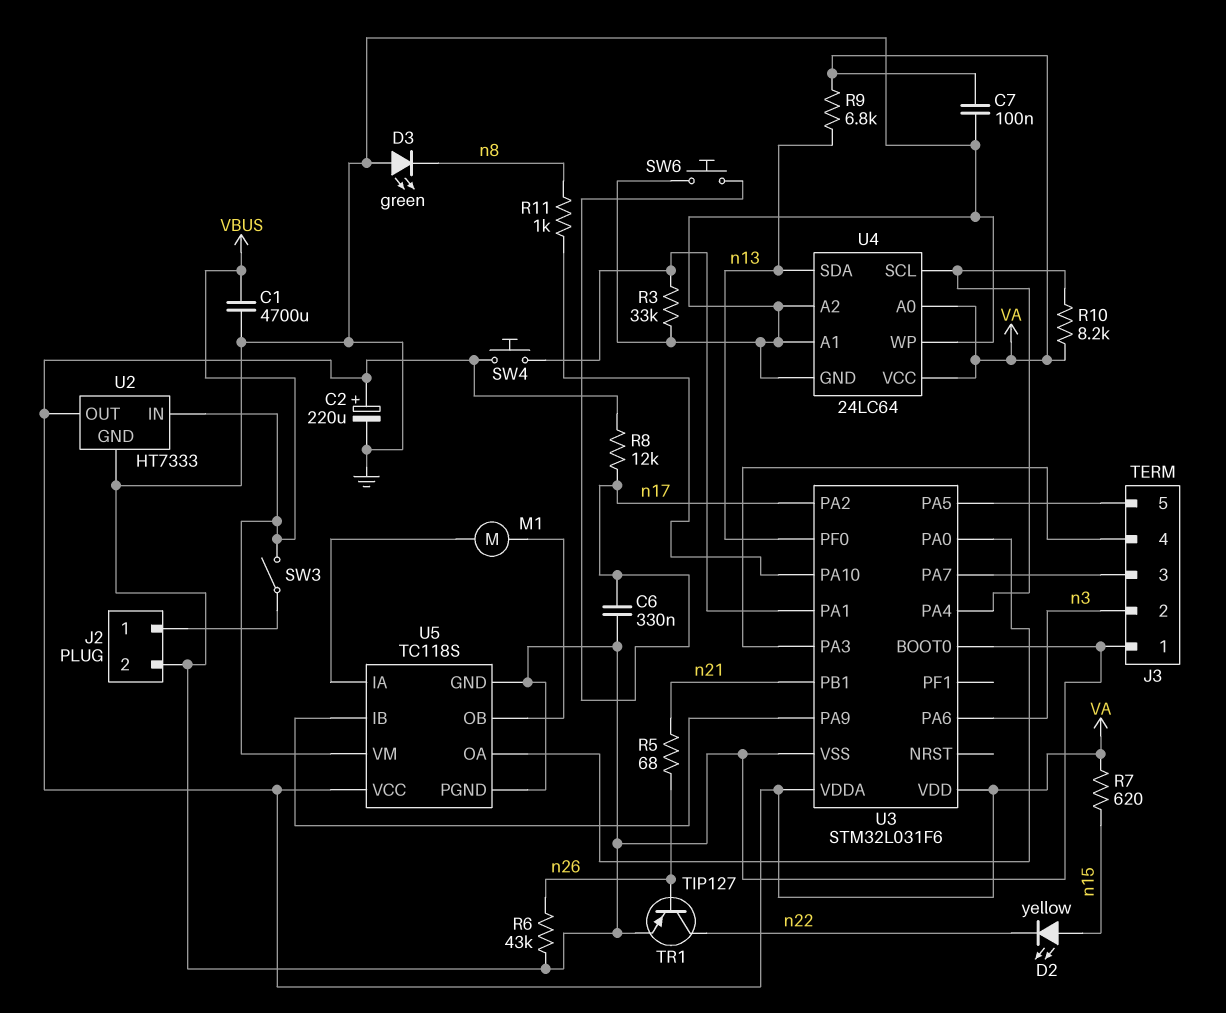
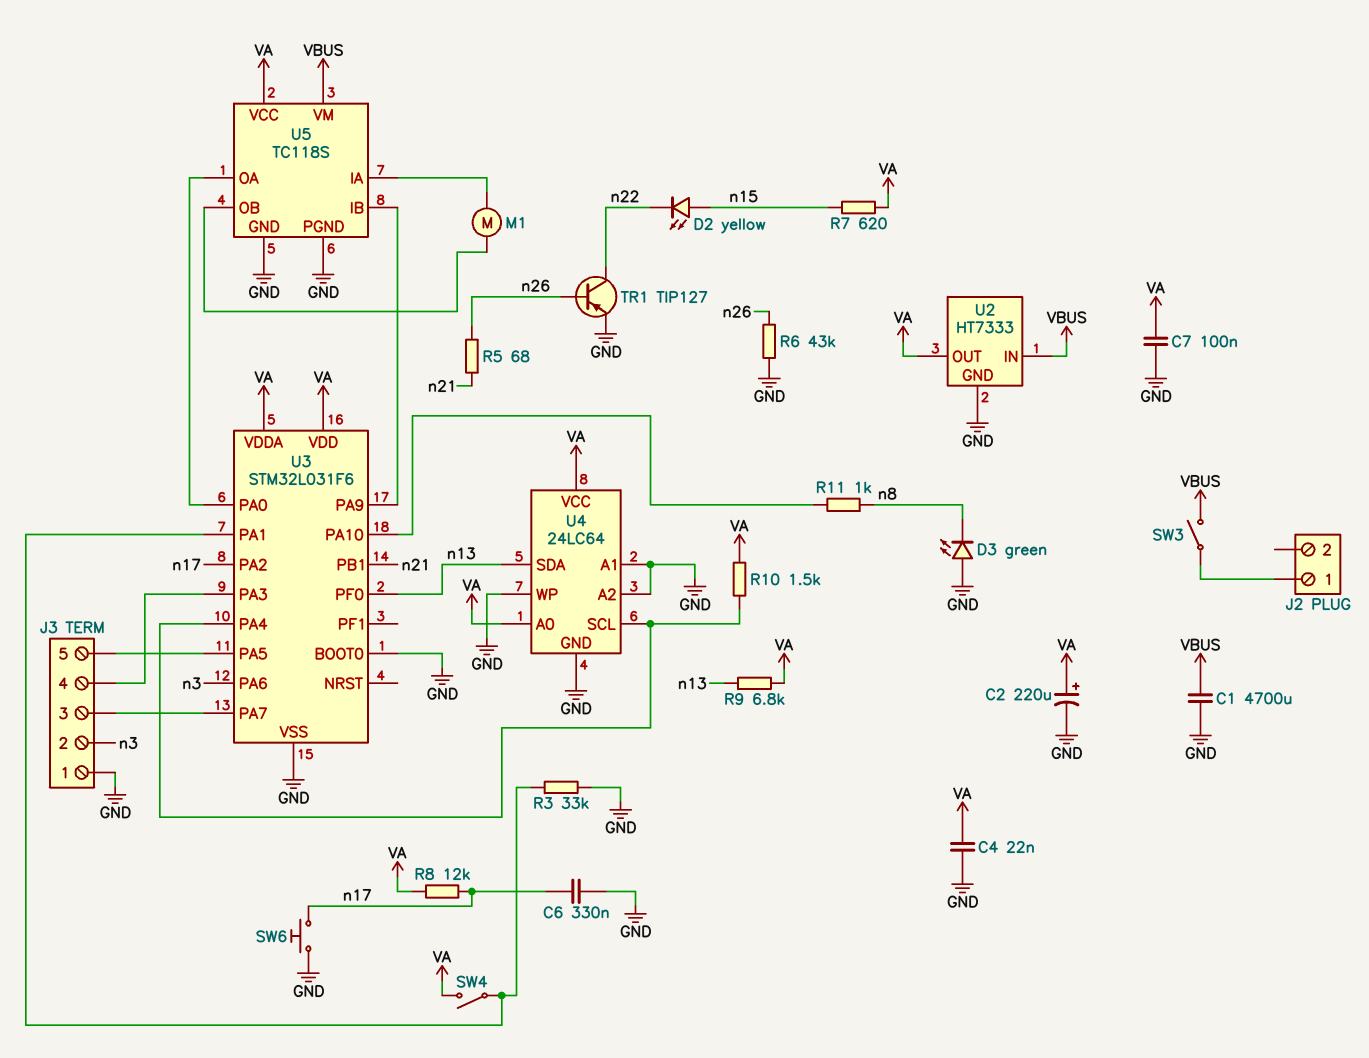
C4: none -> 22nF (GND, VA)
J2 pin 2: GND -> none
R10: 8.2k (U3/PA4, VA) -> 1.5k (U3/PA4, VA)
SW4: button (U3/PA1, VA) -> switch (U3/PA1, VA)

